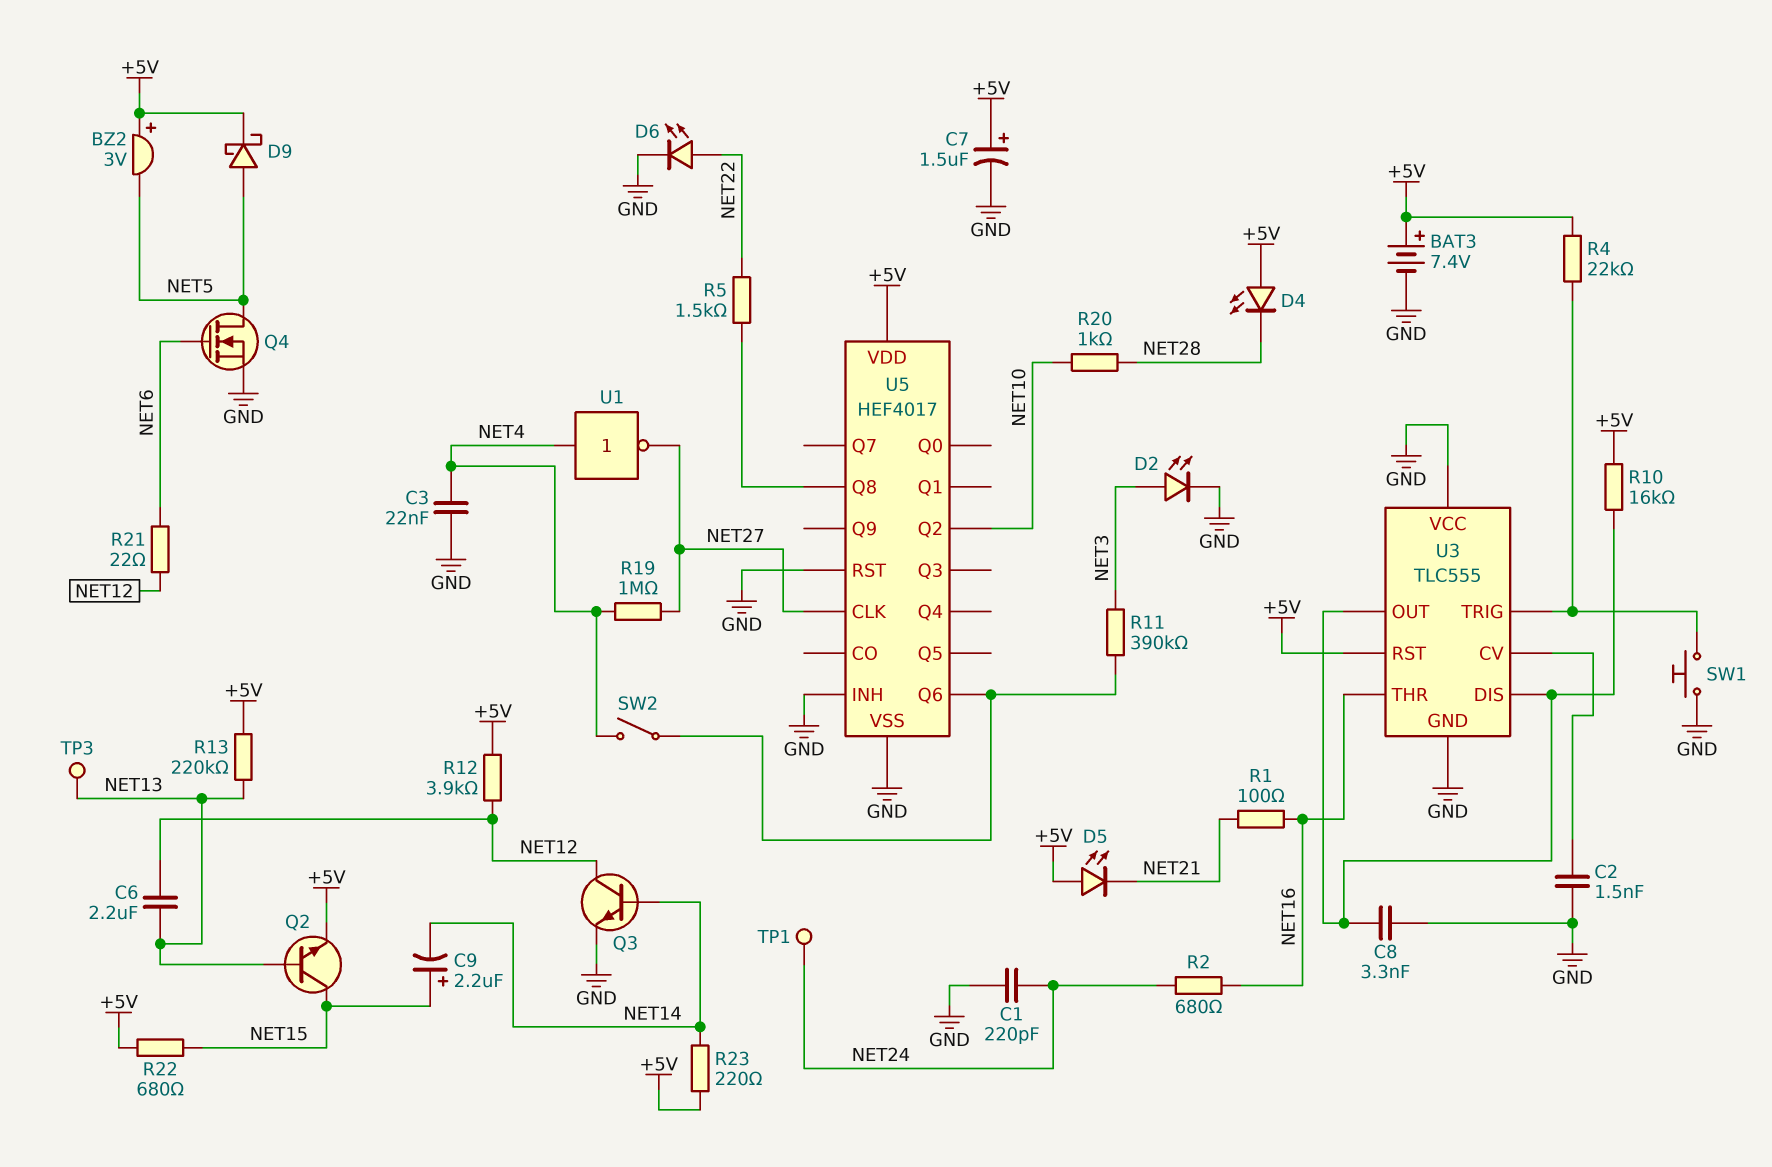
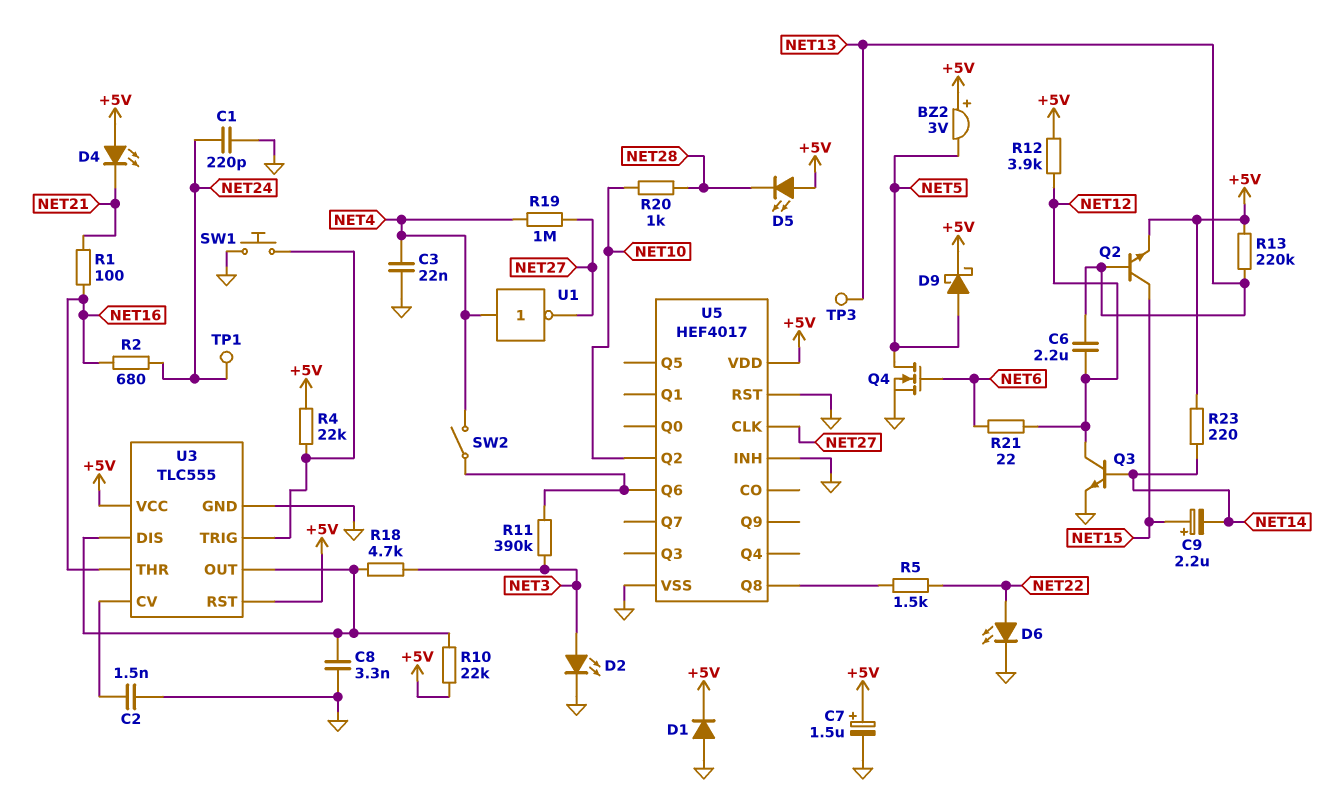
BAT3: 7.4V (plus +5V, minus GND) -> none
D1: none -> diode (A GND, K +5V)
D4: LED (A +5V, K NET28) -> LED (A +5V, K NET21)
D5: LED (A +5V, K NET21) -> LED (A +5V, K NET28)
R10: 16k (+5V, U3/DIS) -> 22k (+5V, U3/DIS)
R18: none -> 4.7k (NET3, U3/DIS)
R22: 680 (+5V, NET15) -> none
U3 pin VCC: GND -> +5V

